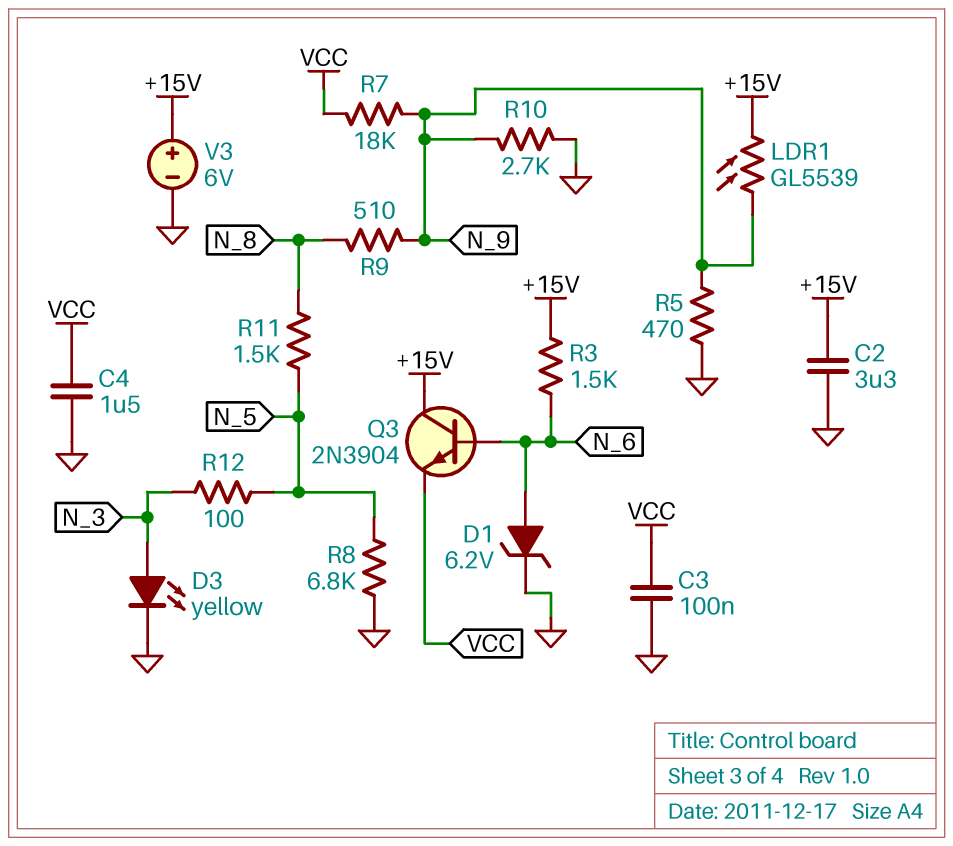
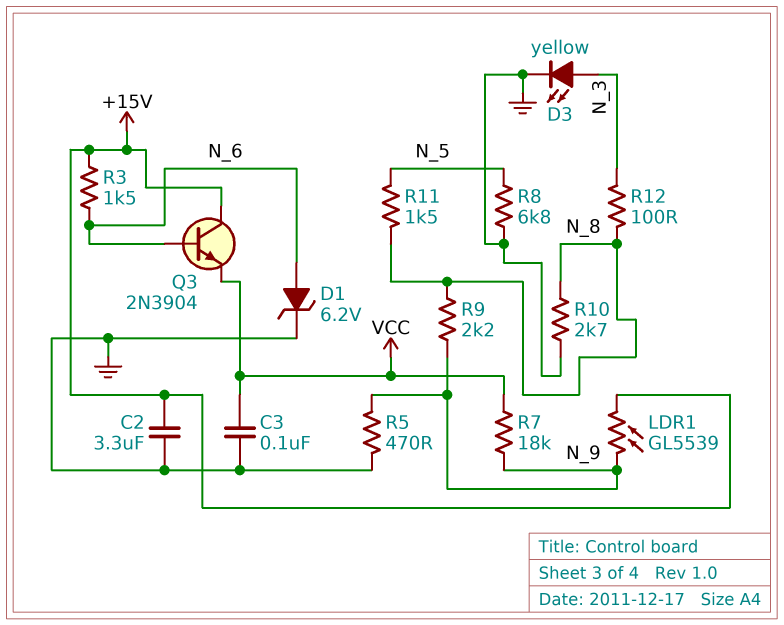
C4: 1.5uF (GND, VCC) -> none
R9: 510 (N_8, N_9) -> 2.2k (N_8, N_9)
R10: 2.7k (GND, N_9) -> 2.7k (GND, N_8)
R12: 100 (N_3, N_5) -> 100 (N_3, N_8)
V3: 6V (plus +15V, minus GND) -> none

